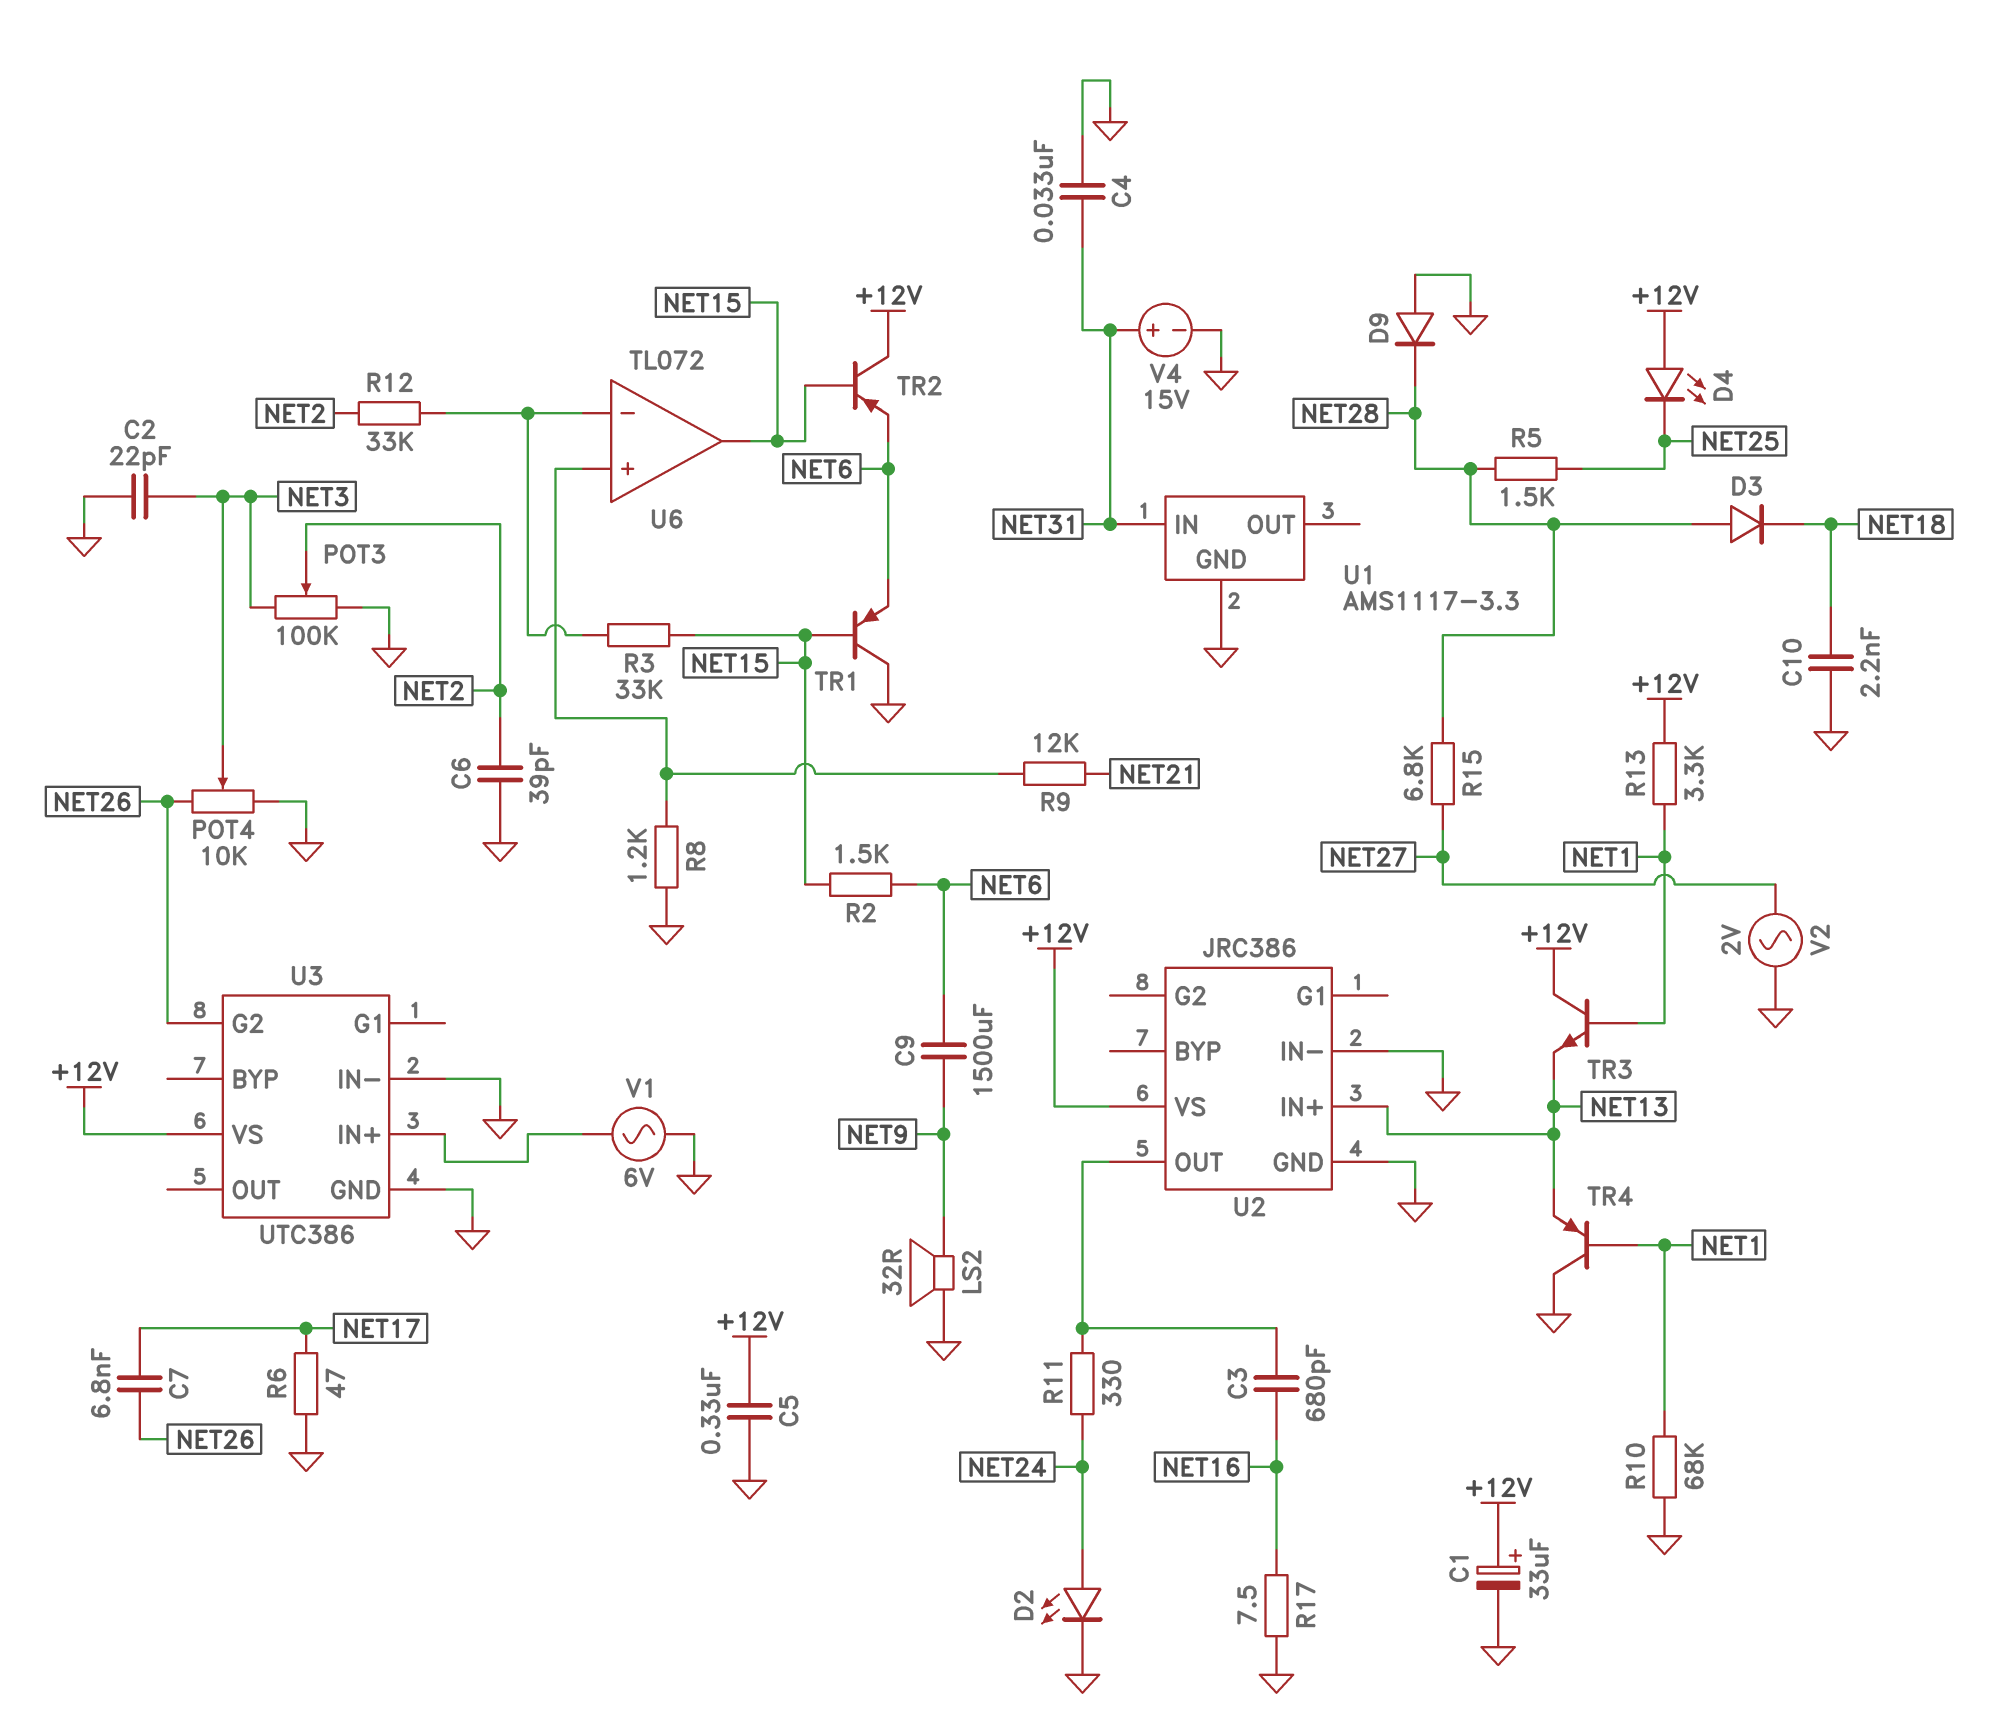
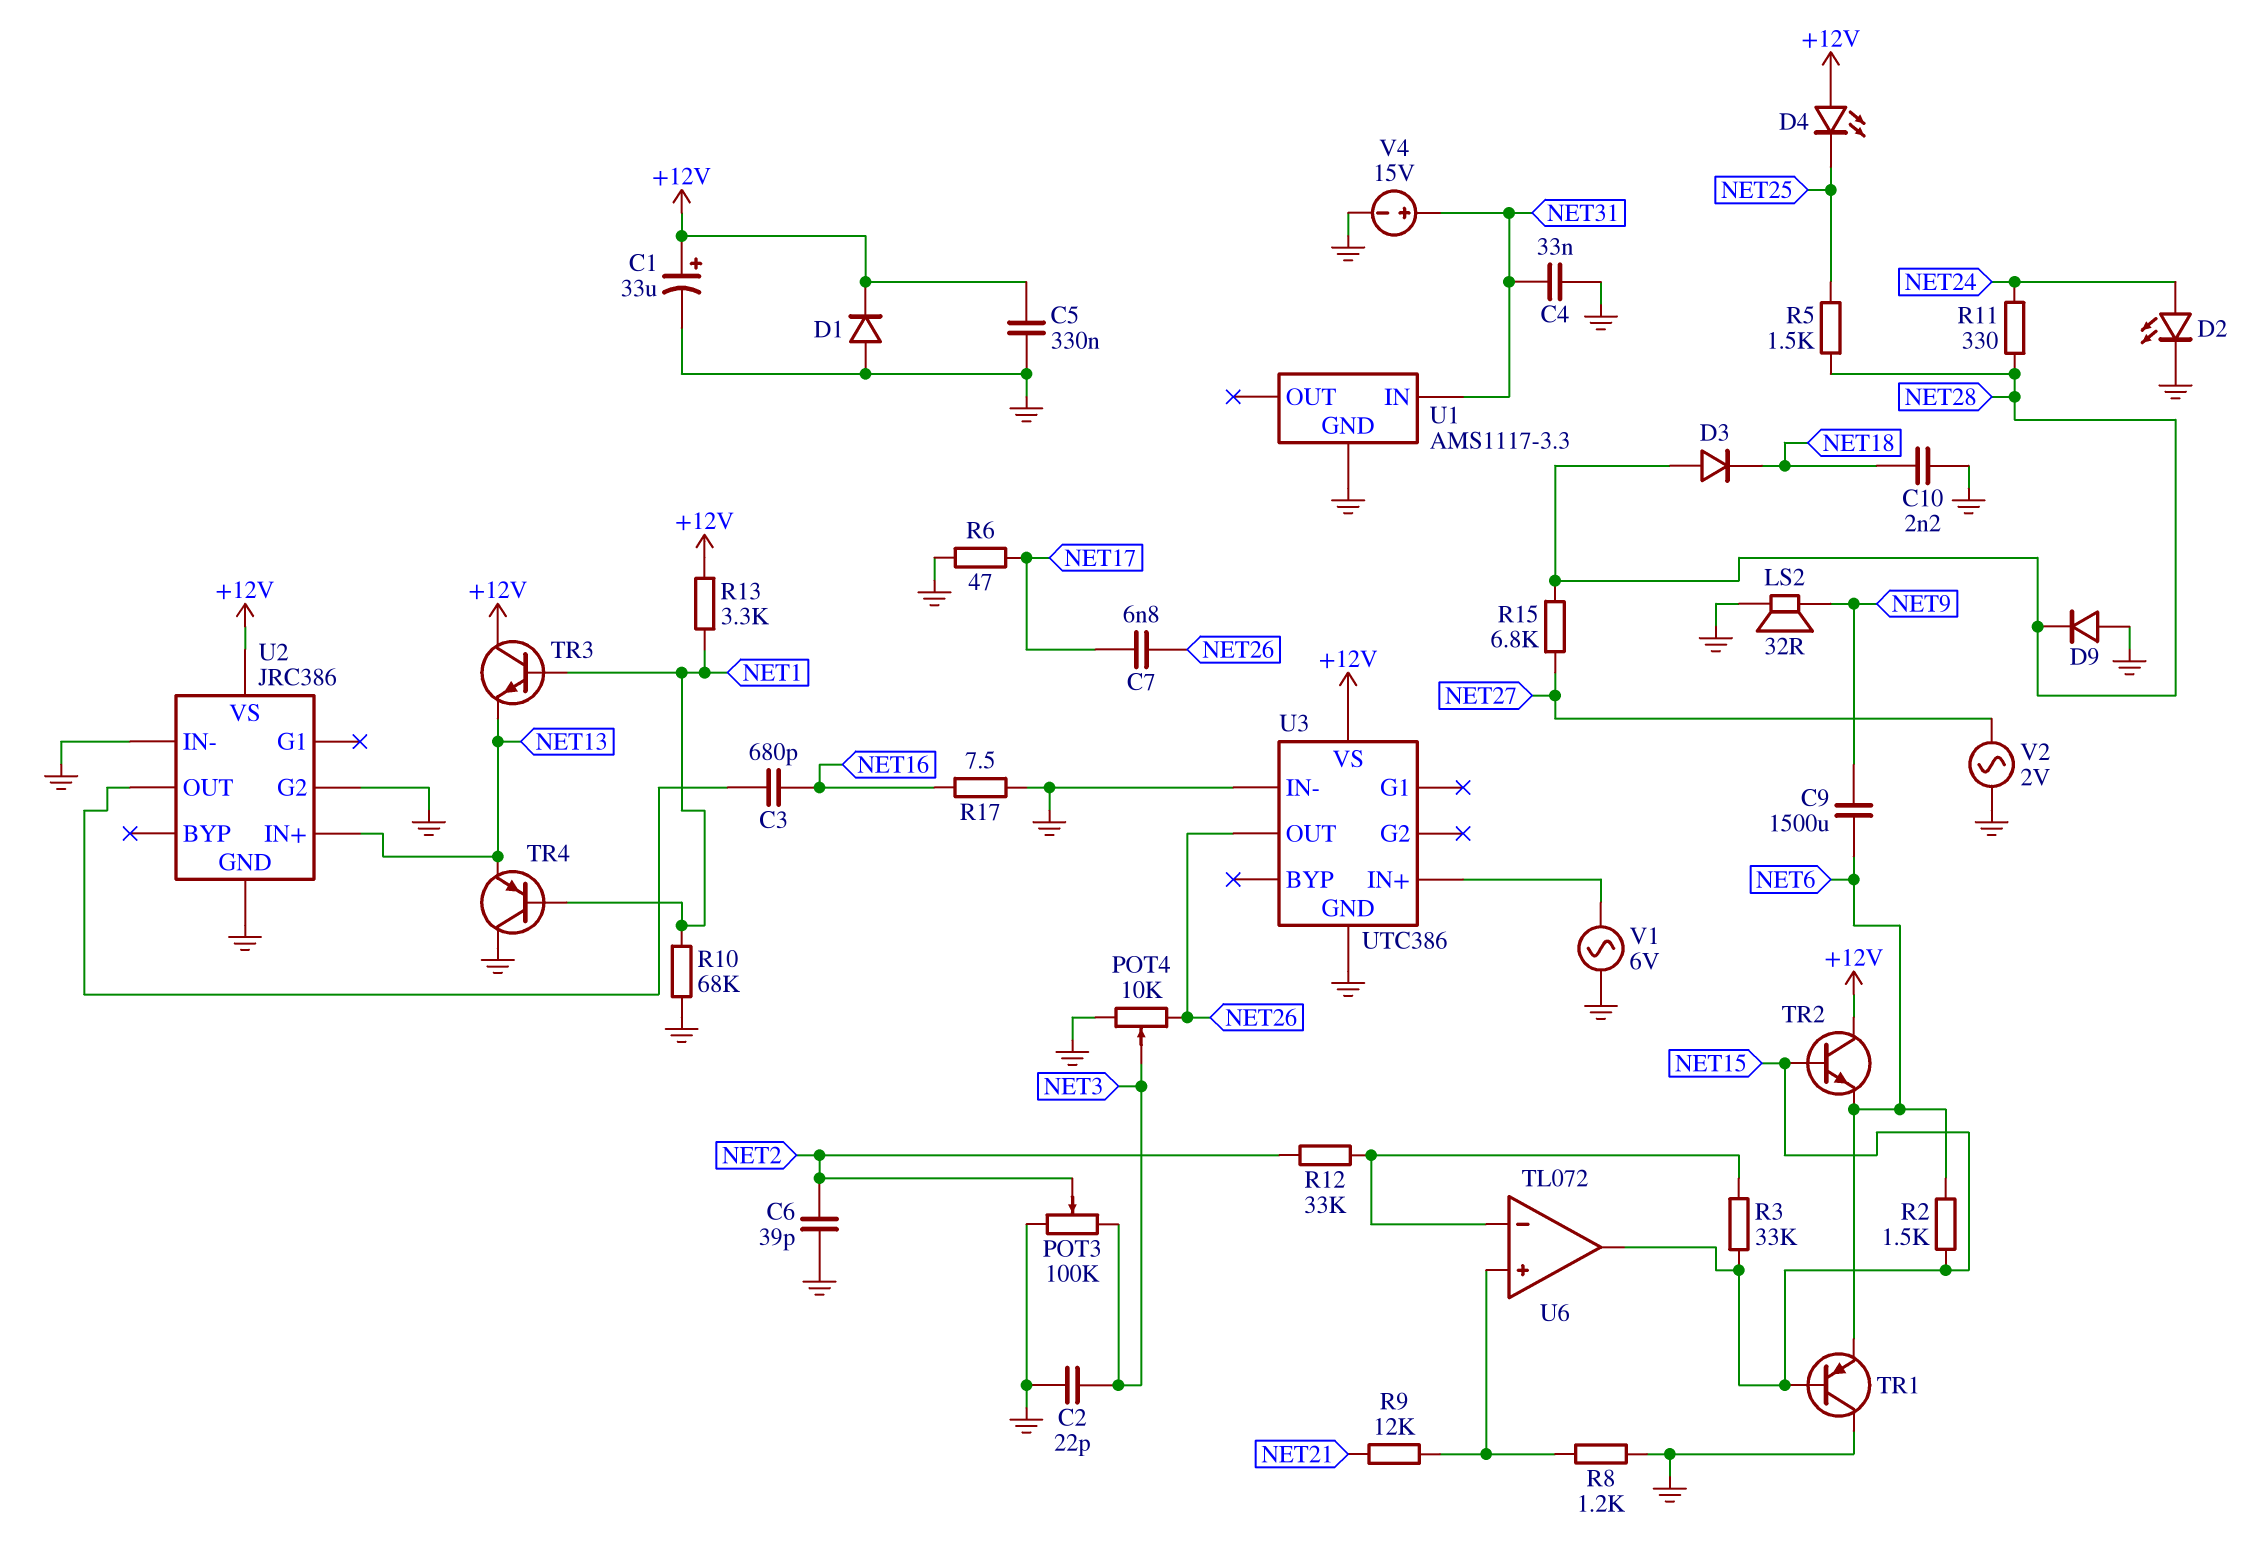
D1: none -> diode (A GND, K +12V)
R11: 330 (NET24, U2/OUT) -> 330 (NET24, NET28)
TR2: PNP (B NET15, C +12V, E NET6) -> NPN (B NET15, C +12V, E NET6)
U2 pin G2: none -> GND
U3 pin G2: NET26 -> none
U3 pin OUT: none -> NET26

